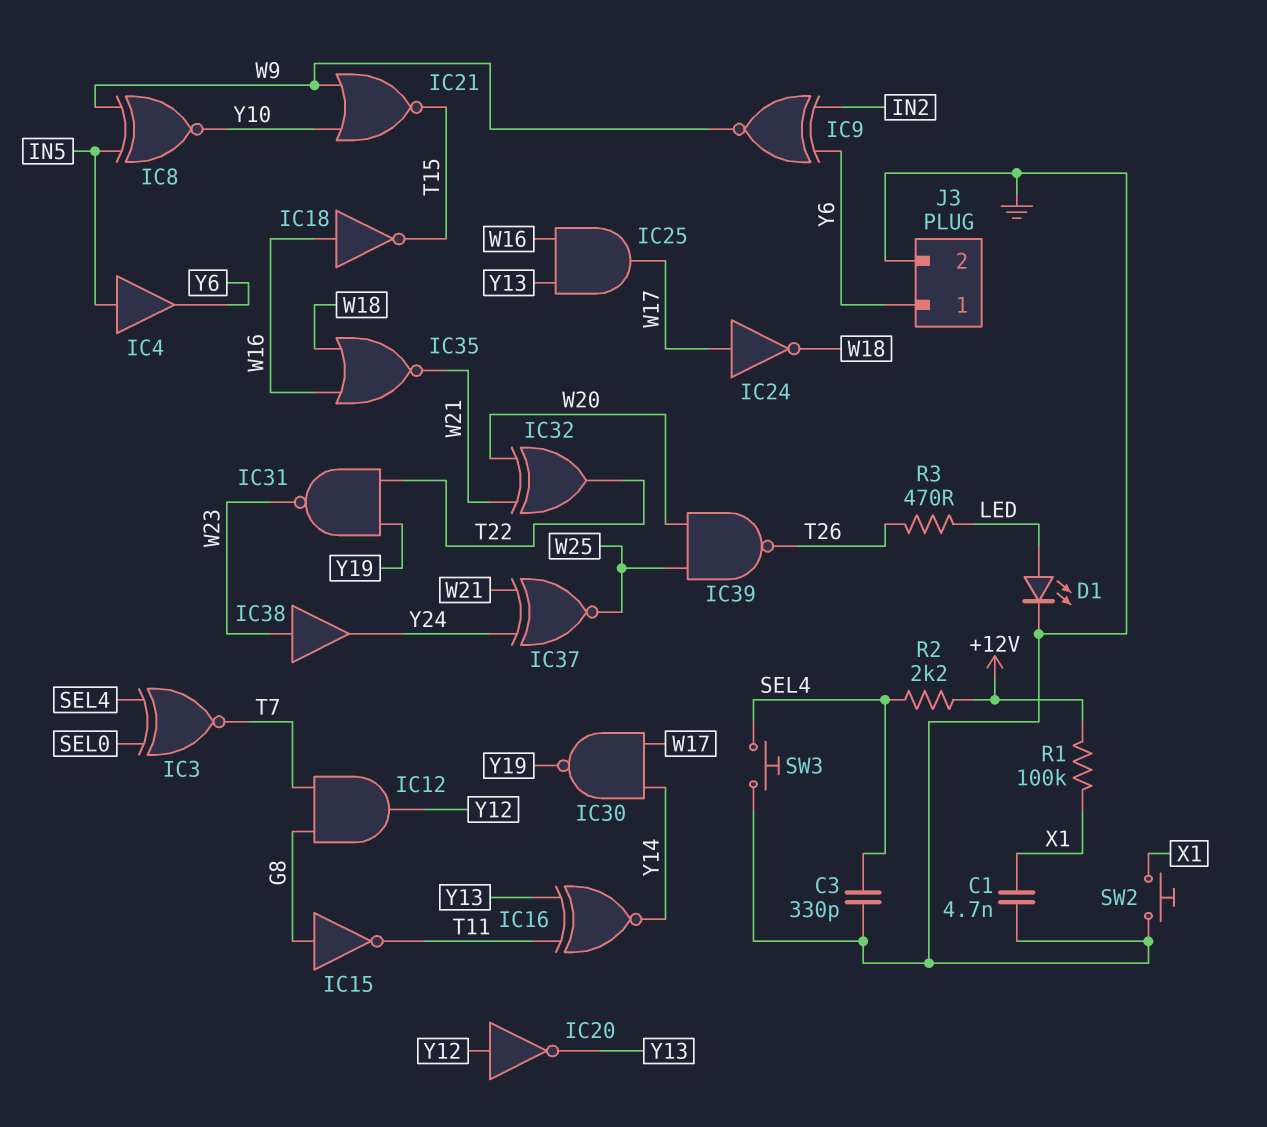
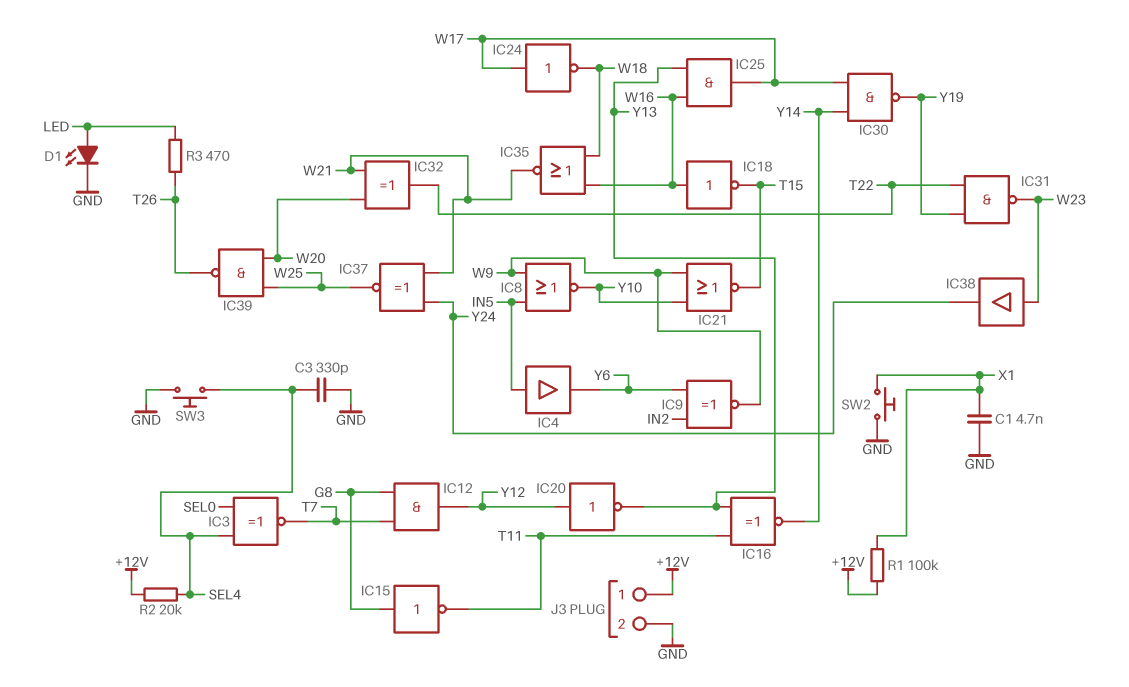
IC8: XNOR (in IN5, in W9, out Y10) -> NOR (in IN5, in W9, out Y10)
J3 pin 1: Y6 -> +12V
R2: 2.2k (+12V, SEL4) -> 20k (+12V, SEL4)

